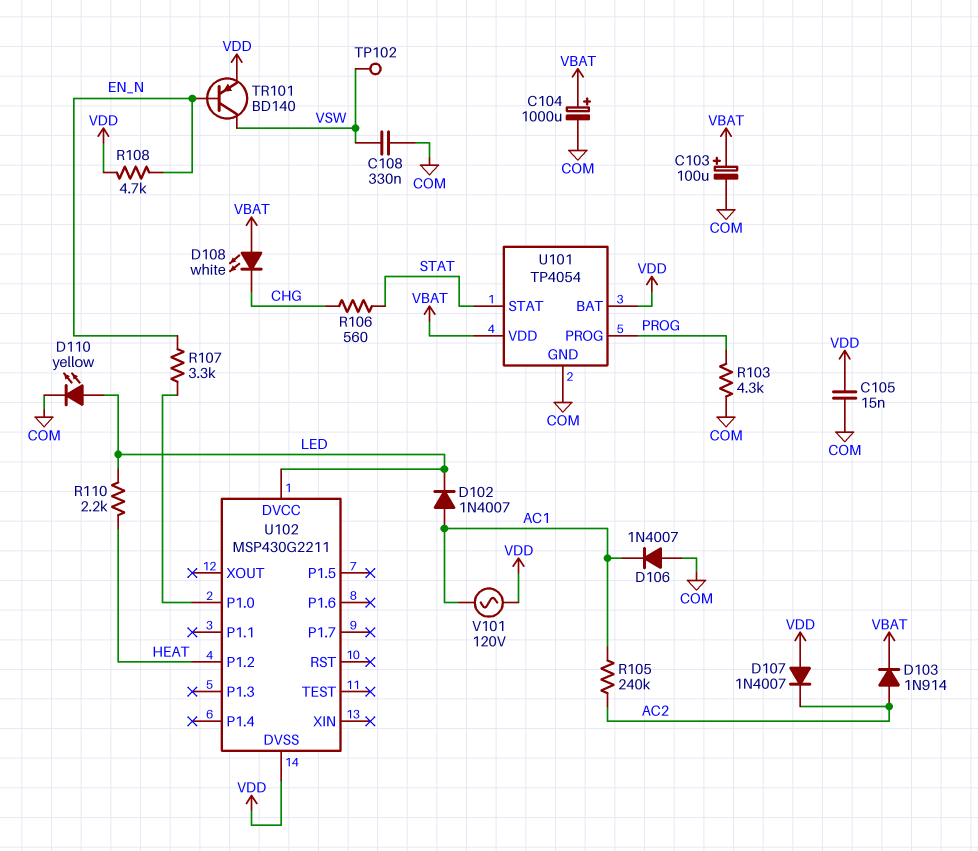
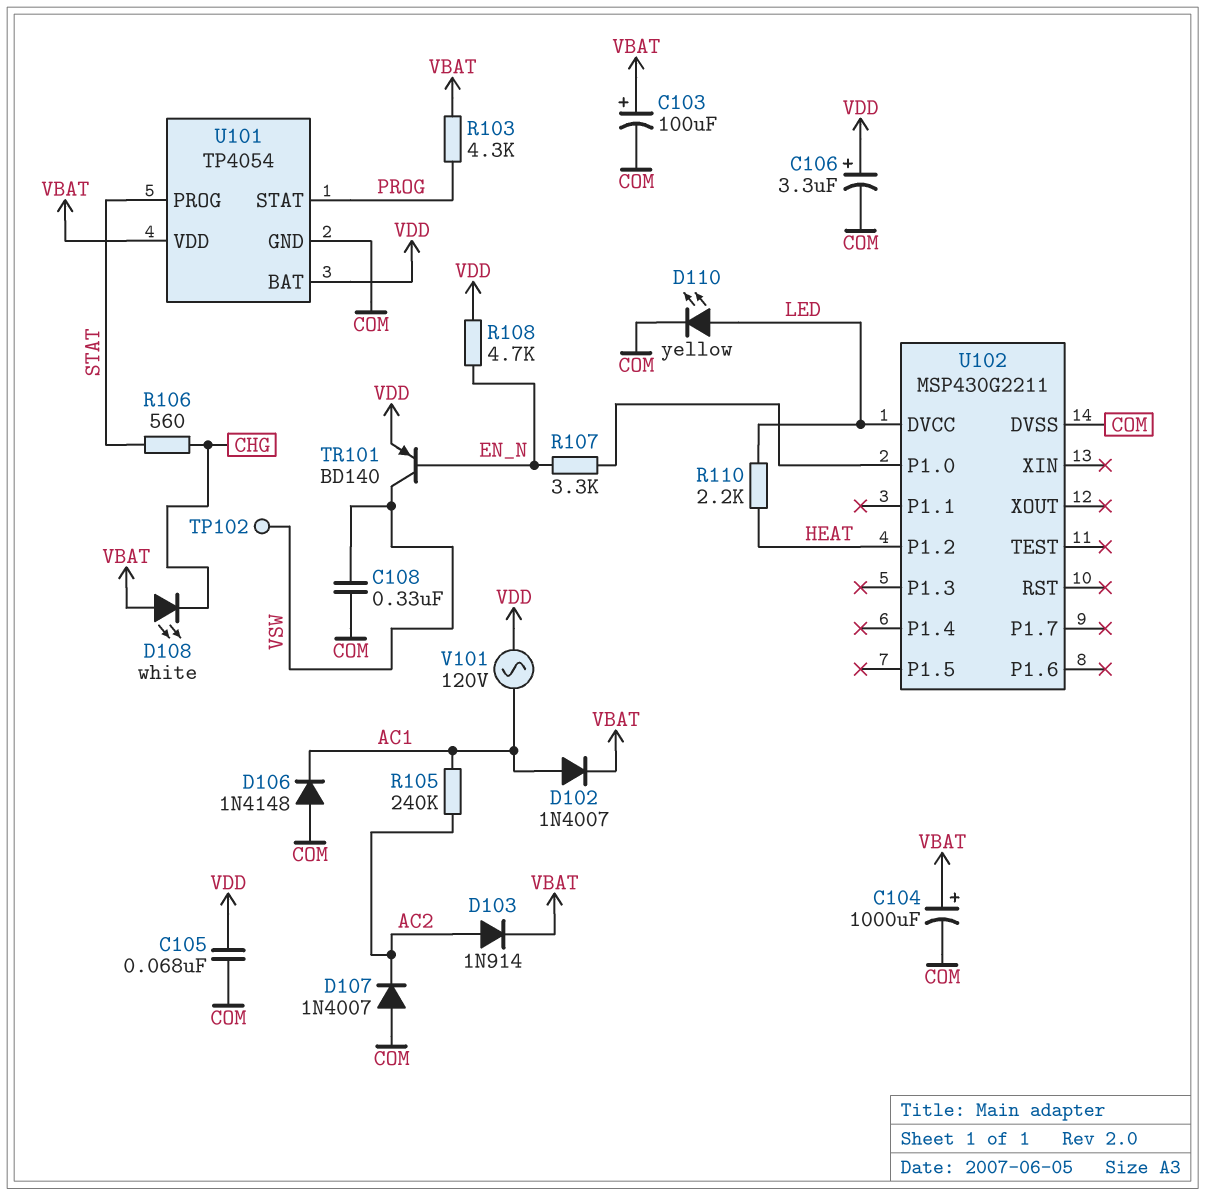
C105: 15nF (COM, VDD) -> 68nF (COM, VDD)
C106: none -> 3.3uF (plus VDD, minus COM)
D102: diode 1N4007 (A AC1, K LED) -> diode 1N4007 (A AC1, K VBAT)
D106: diode 1N4007 (A COM, K AC1) -> diode 1N4148 (A COM, K AC1)
D107: diode 1N4007 (A VDD, K AC2) -> diode 1N4007 (A COM, K AC2)
R103: 4.3k (COM, PROG) -> 4.3k (PROG, VBAT)
U101 pin PROG: PROG -> STAT
U101 pin STAT: STAT -> PROG
U102 pin DVSS: VDD -> COM

